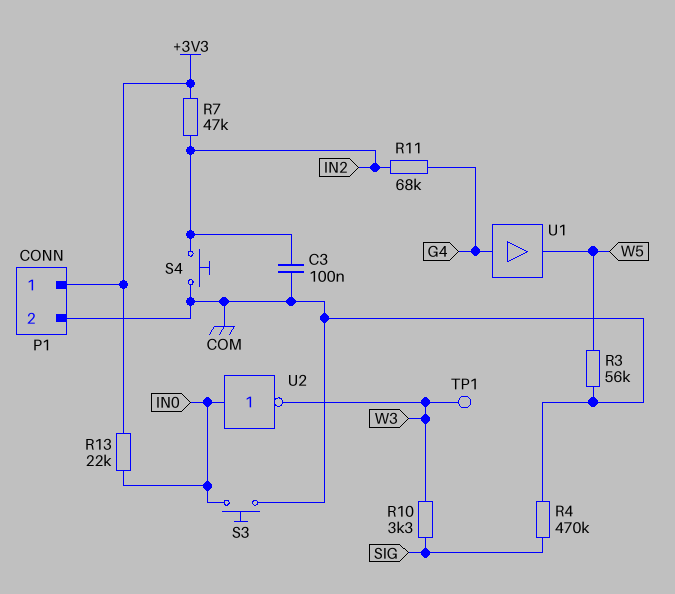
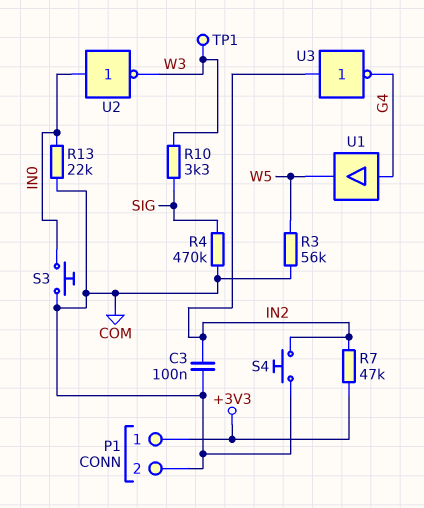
R11: 68k (G4, IN2) -> none
R13: 22k (+3V3, IN0) -> 22k (COM, IN0)
U3: none -> NOT (in IN2, out G4)

